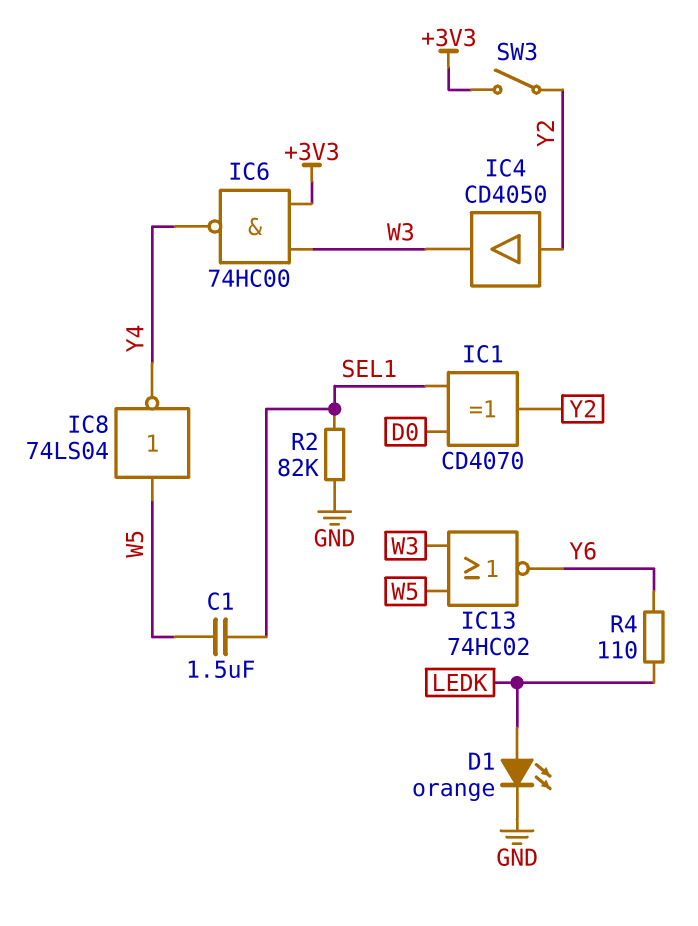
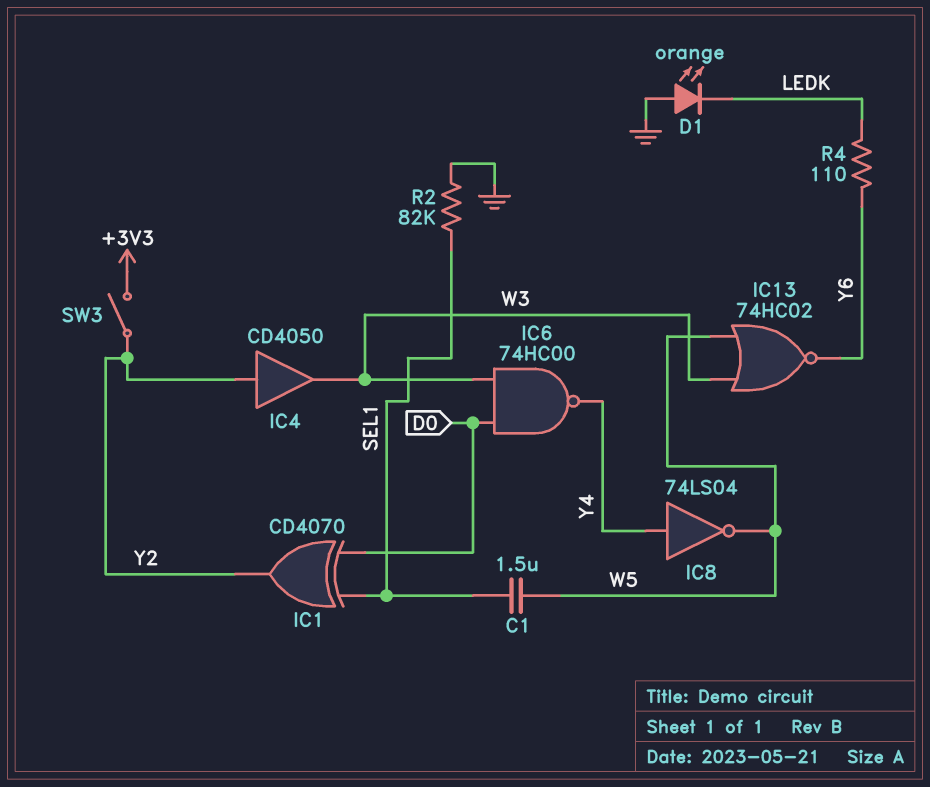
D1: LED orange (A LEDK, K GND) -> LED orange (A GND, K LEDK)
IC6: NAND 74HC00 (in +3V3, in W3, out Y4) -> NAND 74HC00 (in D0, in W3, out Y4)
IC8: NOT 74LS04 (in W5, out Y4) -> NOT 74LS04 (in Y4, out W5)

